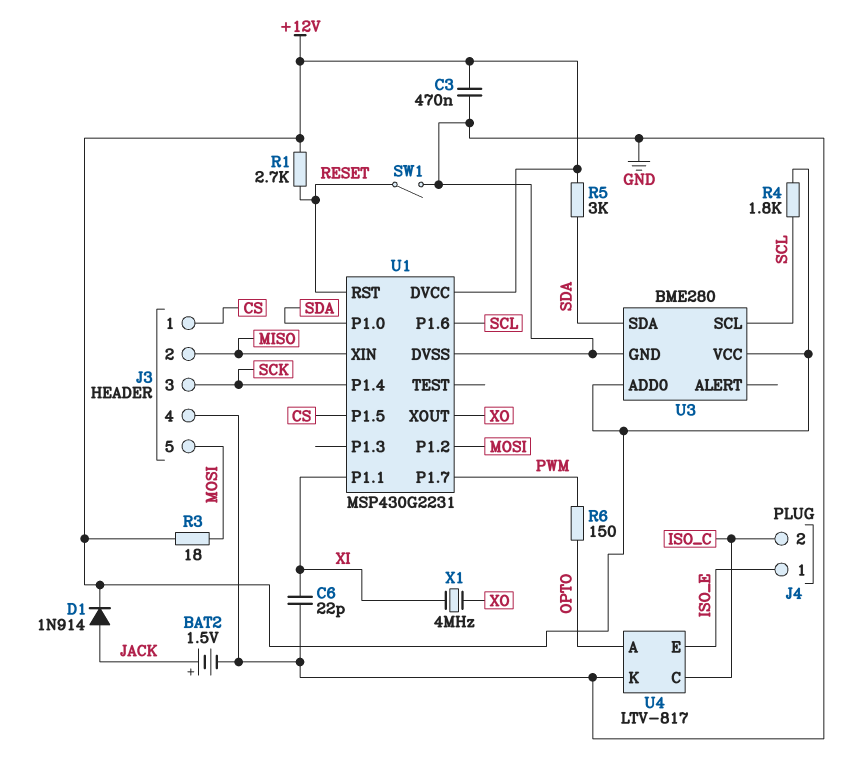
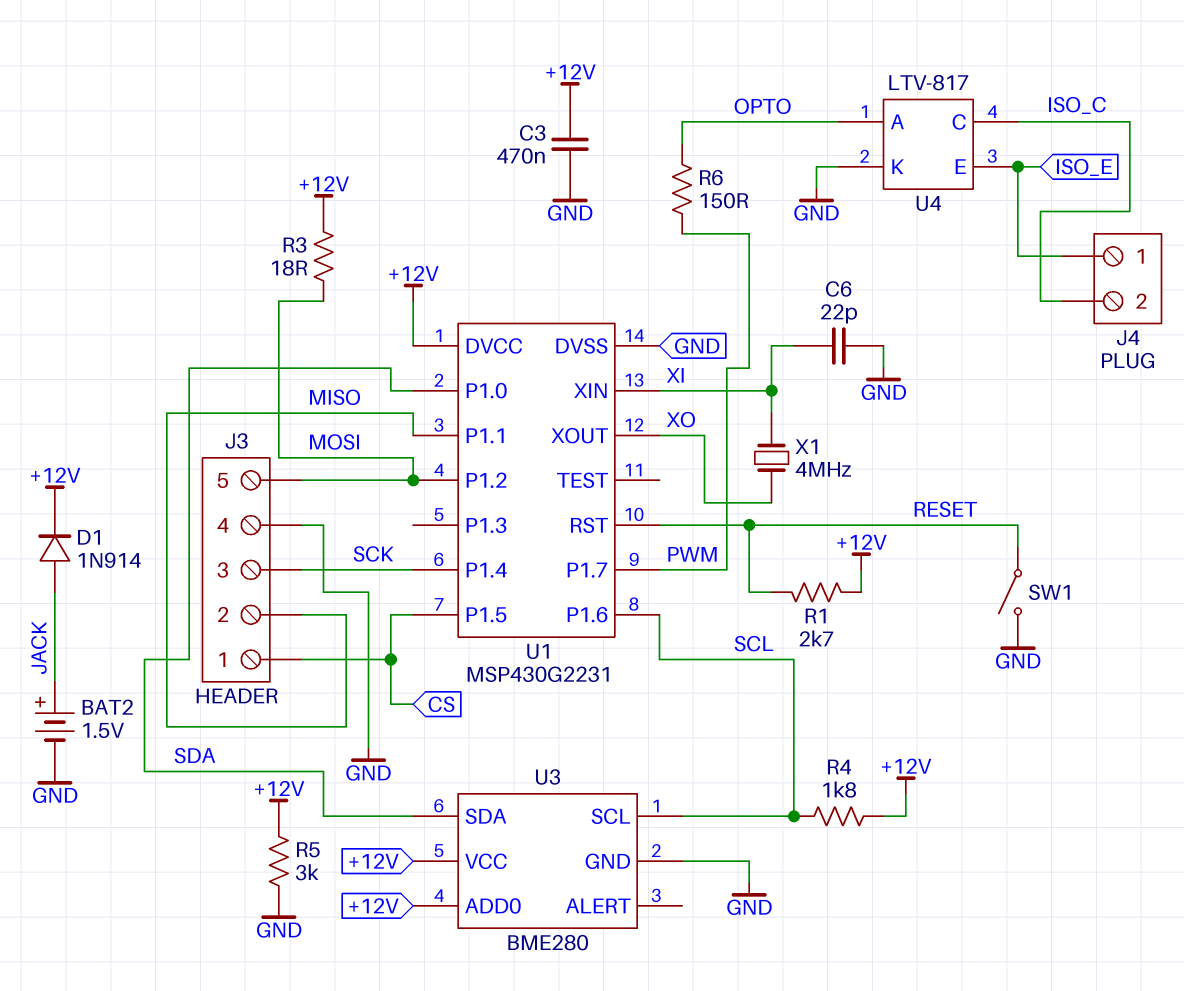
R5: 3k (+12V, SDA) -> 3k (+12V, GND)
U1 pin P1.1: XI -> MISO
U1 pin XIN: MISO -> XI

